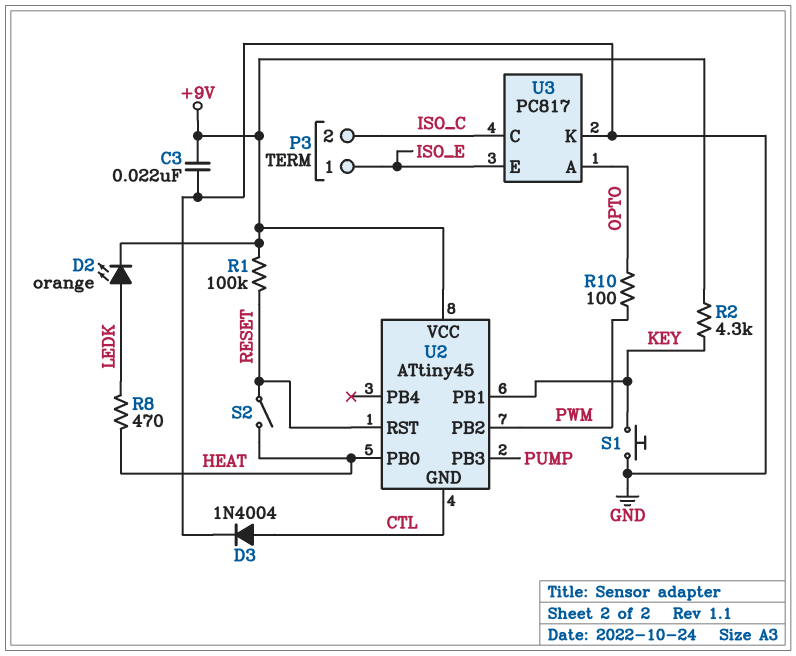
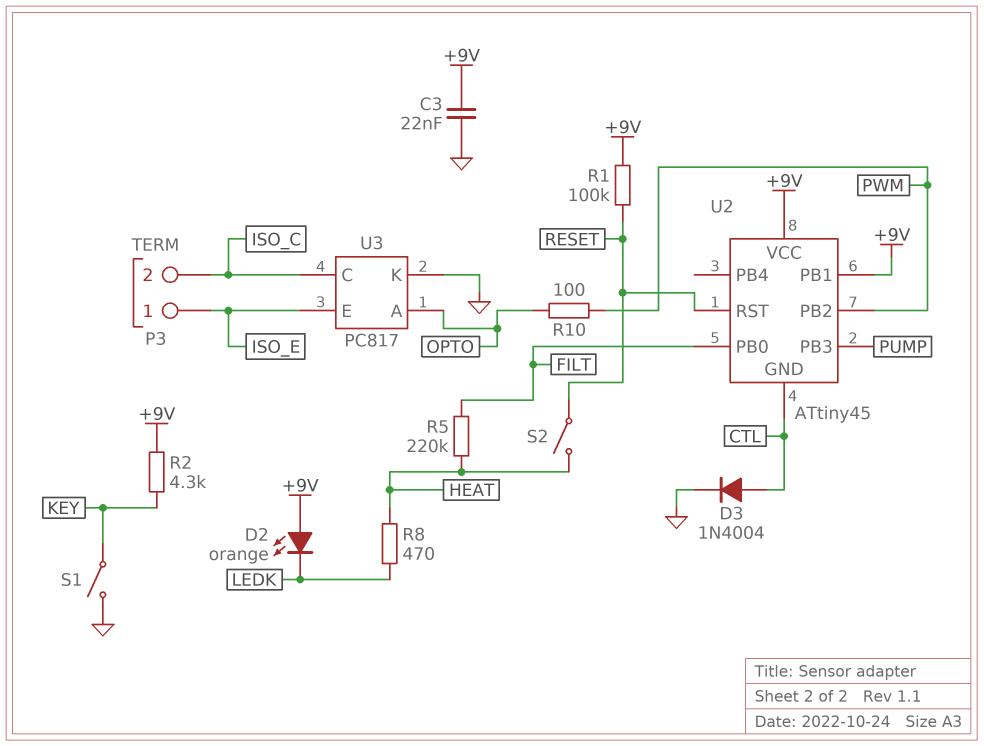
D2: LED orange (A LEDK, K +9V) -> LED orange (A +9V, K LEDK)
R5: none -> 220k (FILT, HEAT)
S1: button (GND, KEY) -> switch (GND, KEY)
U2 pin PB0: HEAT -> FILT
U2 pin PB1: KEY -> +9V

